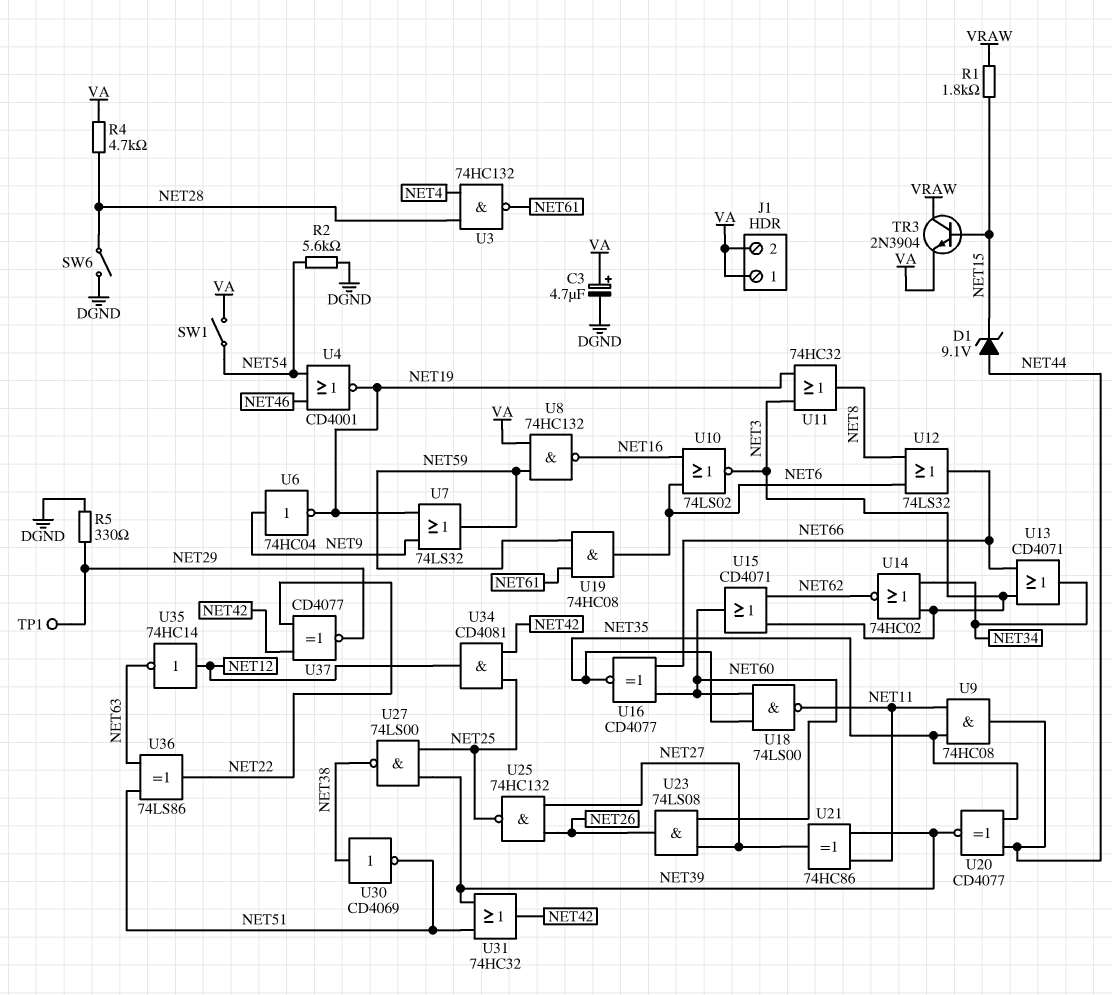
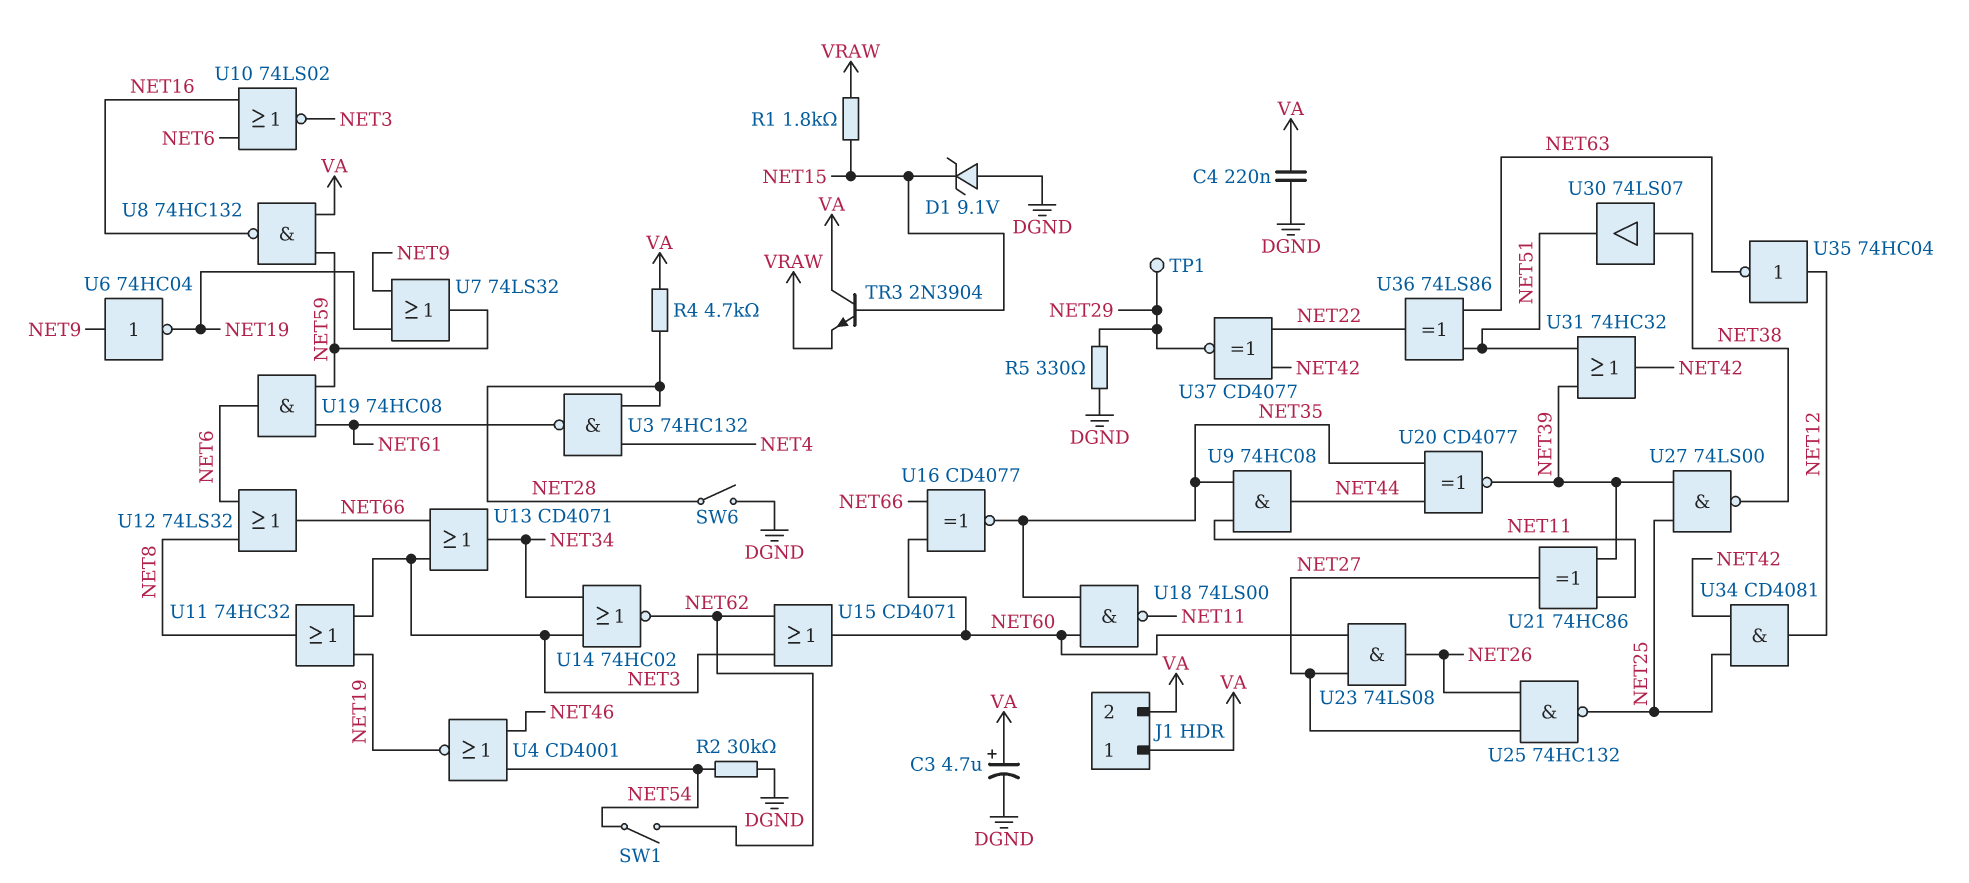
C4: none -> 220nF (DGND, VA)
D1: zener 9.1V (A NET44, K NET15) -> zener 9.1V (A DGND, K NET15)
R2: 5.6k (DGND, NET54) -> 30k (DGND, NET54)
SW1: switch (NET54, VA) -> switch (NET54, NET62)
TR3: NPN 2N3904 (B NET15, C VRAW, E VA) -> NPN 2N3904 (B NET15, C VA, E VRAW)
U30: NOT CD4069 (in NET38, out NET51) -> buffer 74LS07 (in NET38, out NET51)
U35: NOT 74HC14 (in NET12, out NET63) -> NOT 74HC04 (in NET12, out NET63)

